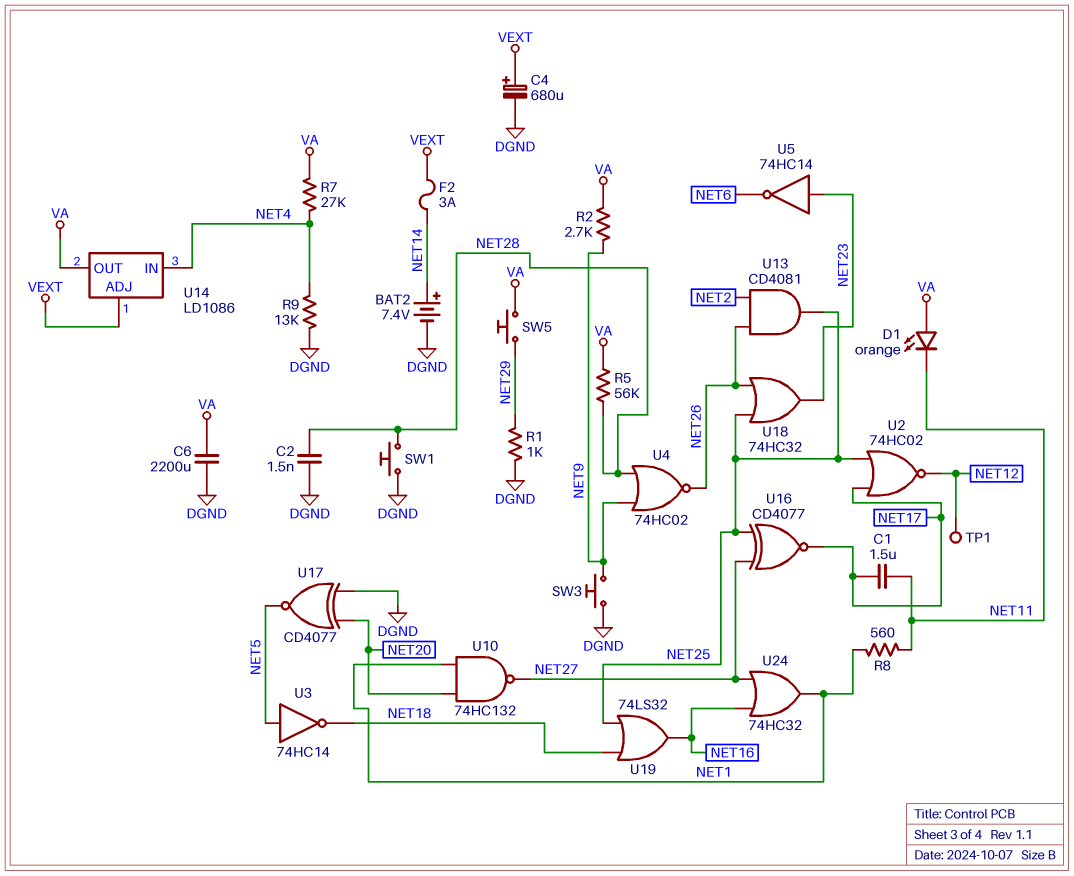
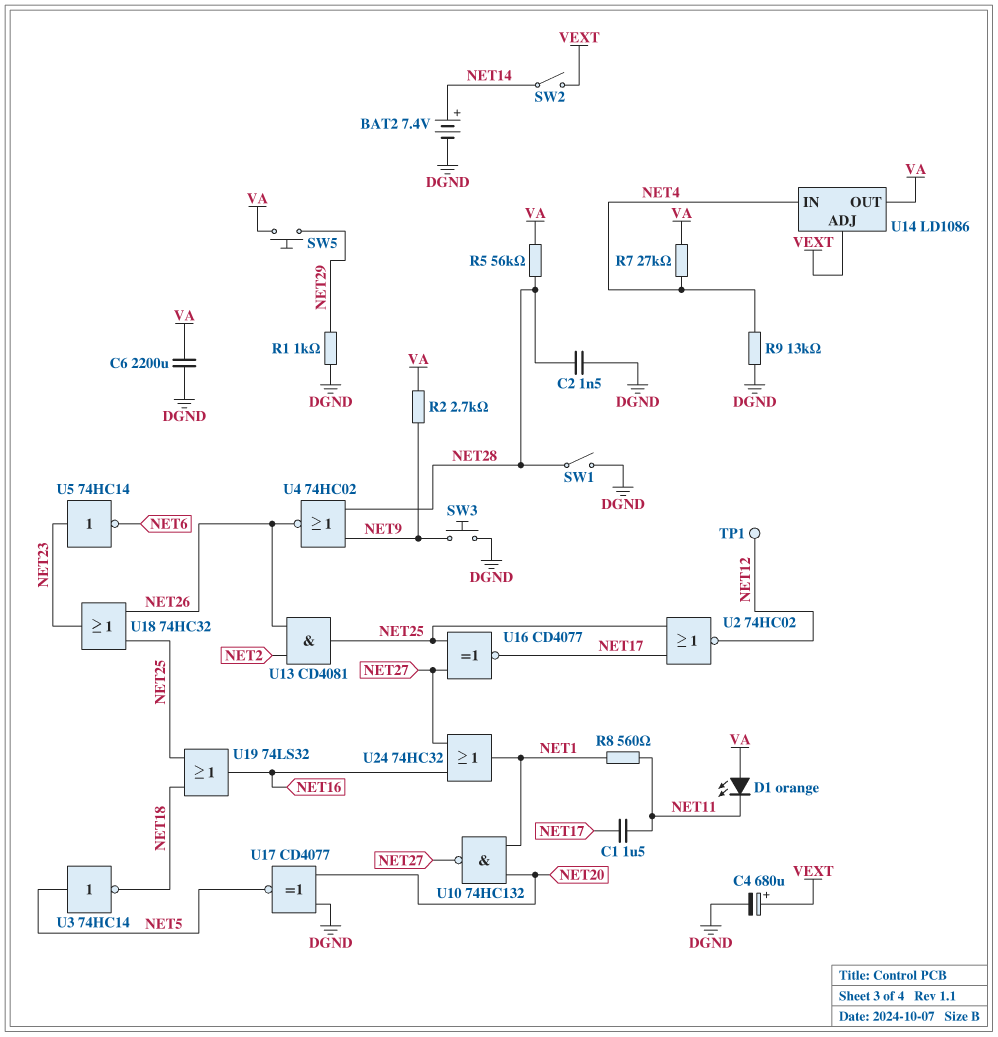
F2: 3A (NET14, VEXT) -> none
SW1: button (DGND, NET28) -> switch (DGND, NET28)
SW2: none -> switch (NET14, VEXT)

